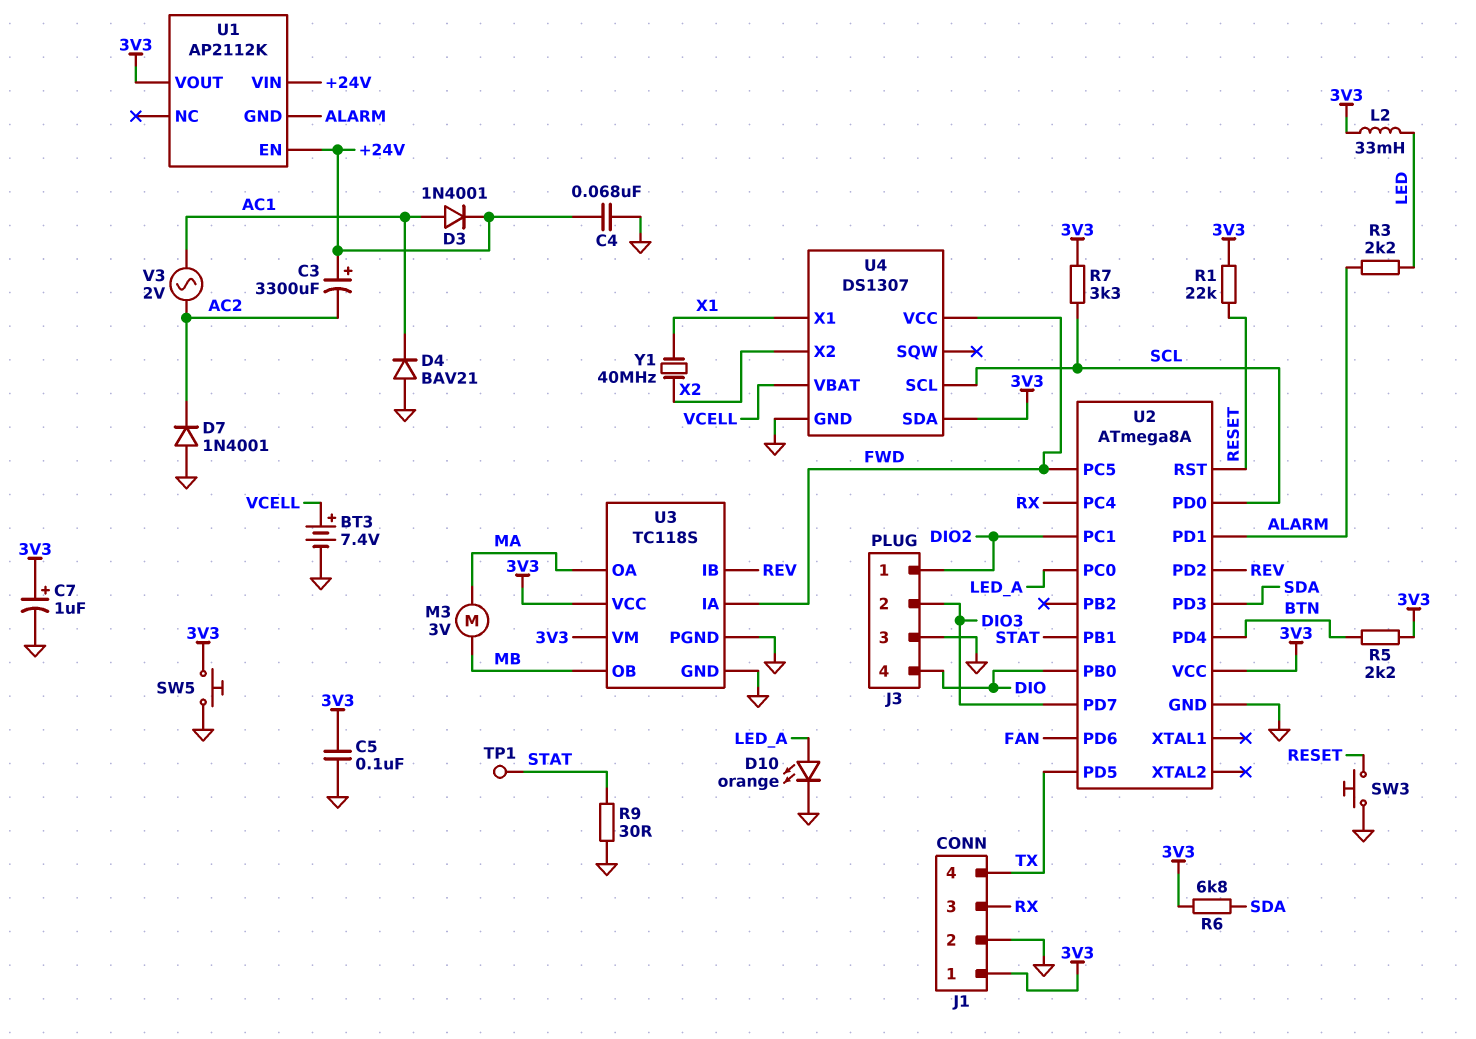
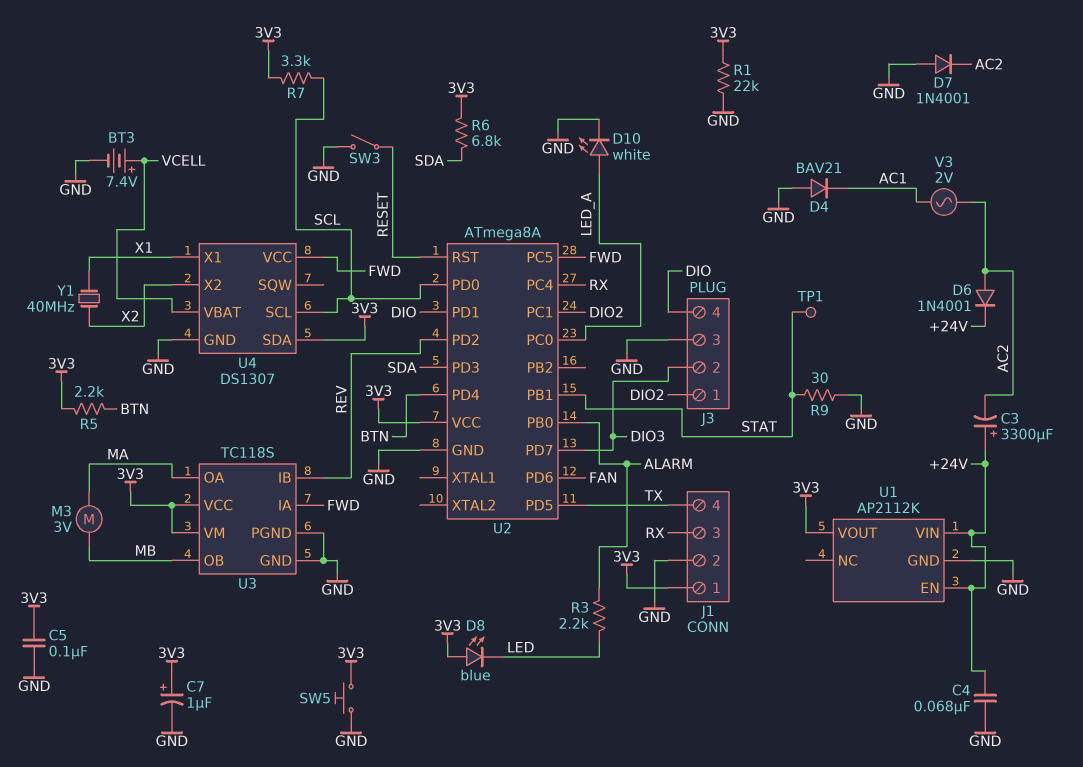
D3: diode 1N4001 (A AC1, K +24V) -> none
D6: none -> diode 1N4001 (A AC2, K +24V)
D8: none -> LED blue (A 3V3, K LED)
D10: LED orange (A LED_A, K GND) -> LED white (A LED_A, K GND)
L2: 33mH (3V3, LED) -> none
R1: 22k (3V3, RESET) -> 22k (3V3, GND)
SW3: button (GND, RESET) -> switch (GND, RESET)
U1 pin GND: ALARM -> GND
U2 pin PB0: DIO -> ALARM
U2 pin PD1: ALARM -> DIO

